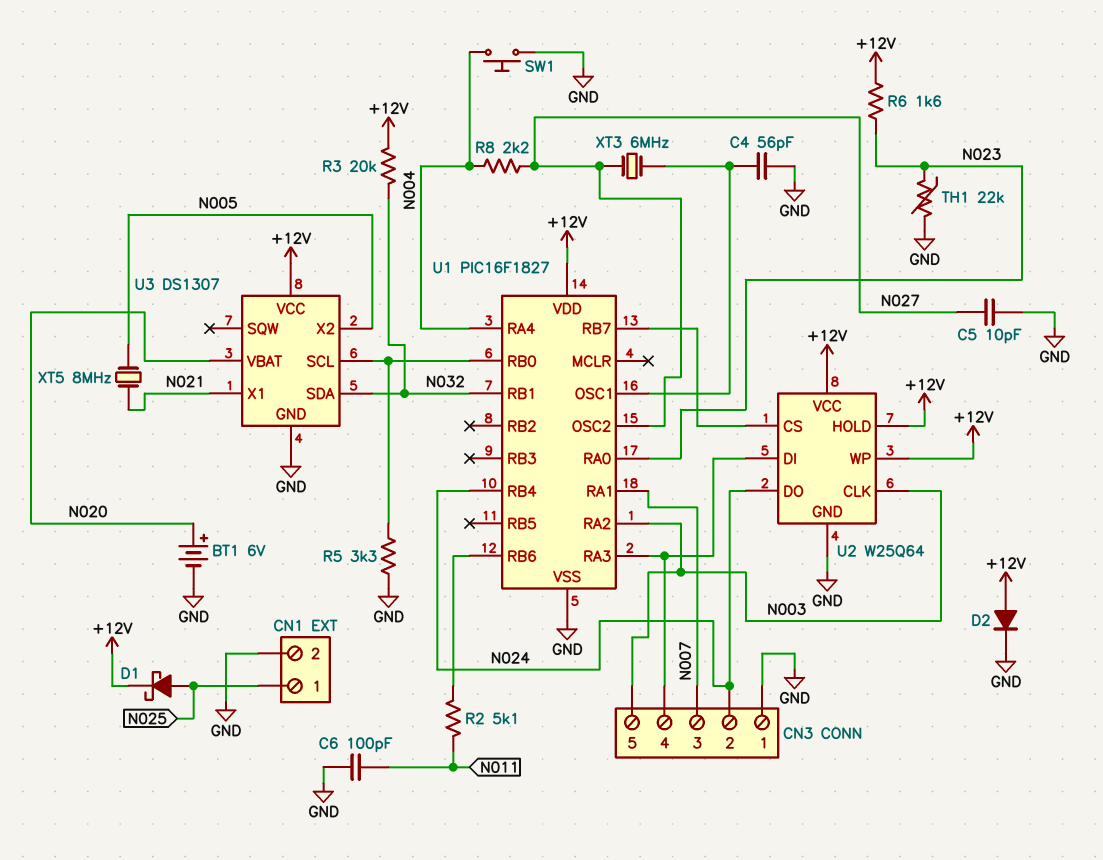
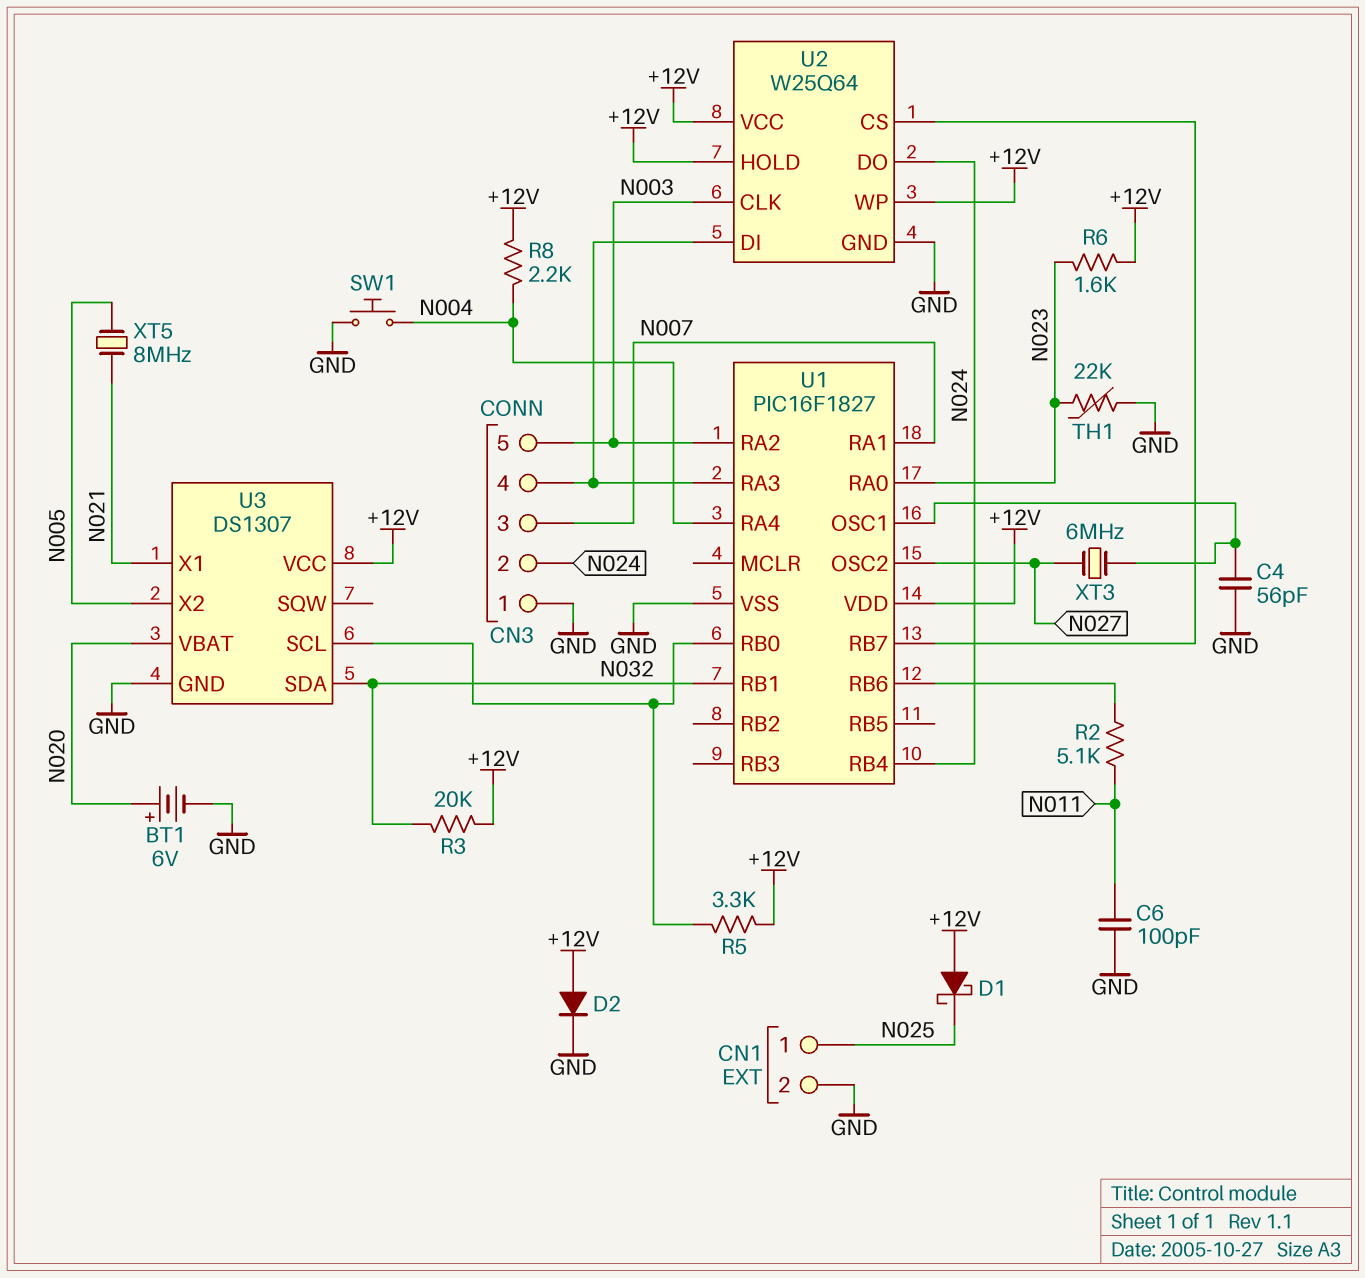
C5: 10pF (GND, N027) -> none
D1: schottky (A N025, K +12V) -> schottky (A +12V, K N025)
R5: 3.3k (GND, U1/RB0) -> 3.3k (+12V, U1/RB0)
R8: 2.2k (N004, N027) -> 2.2k (+12V, N004)

